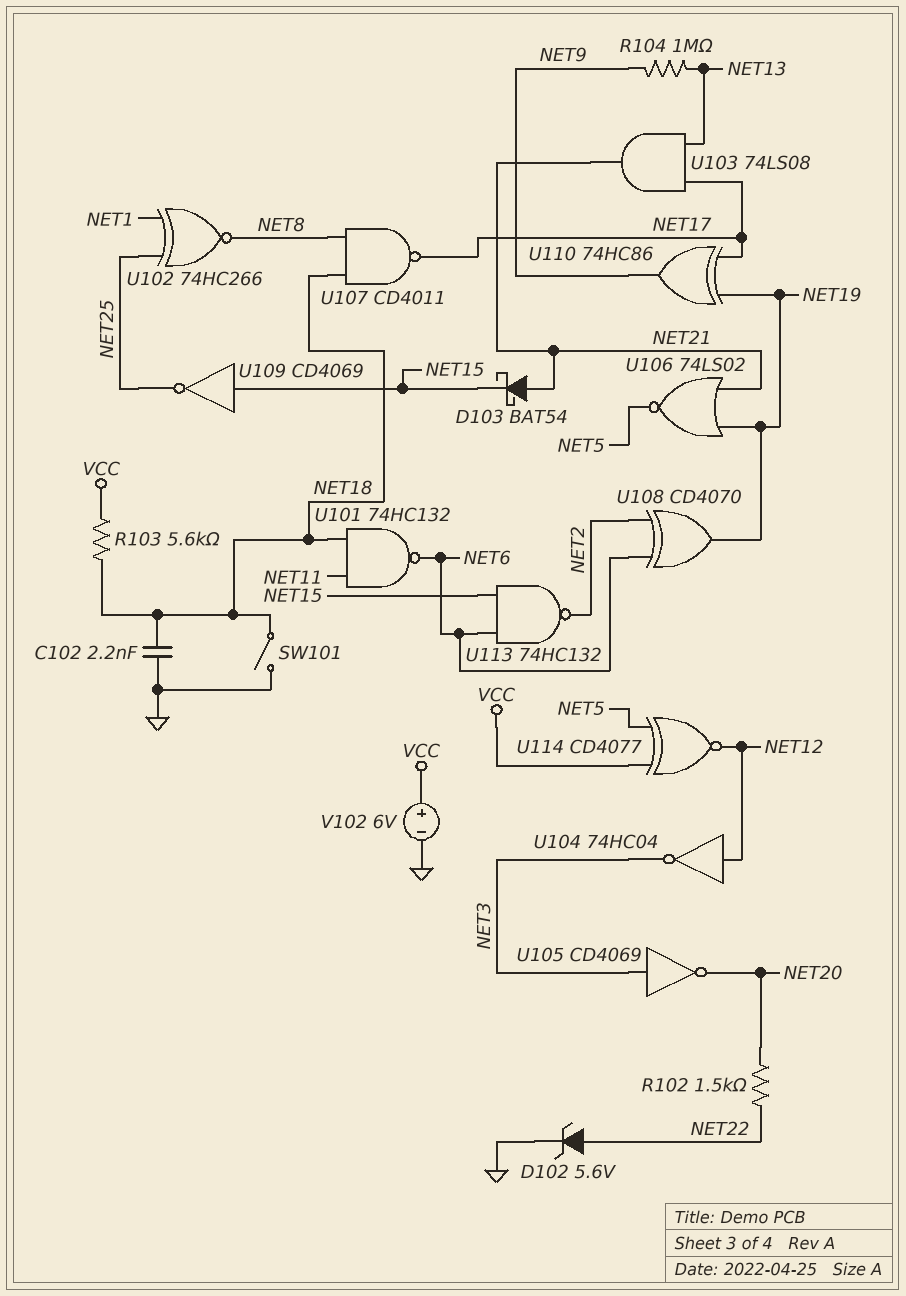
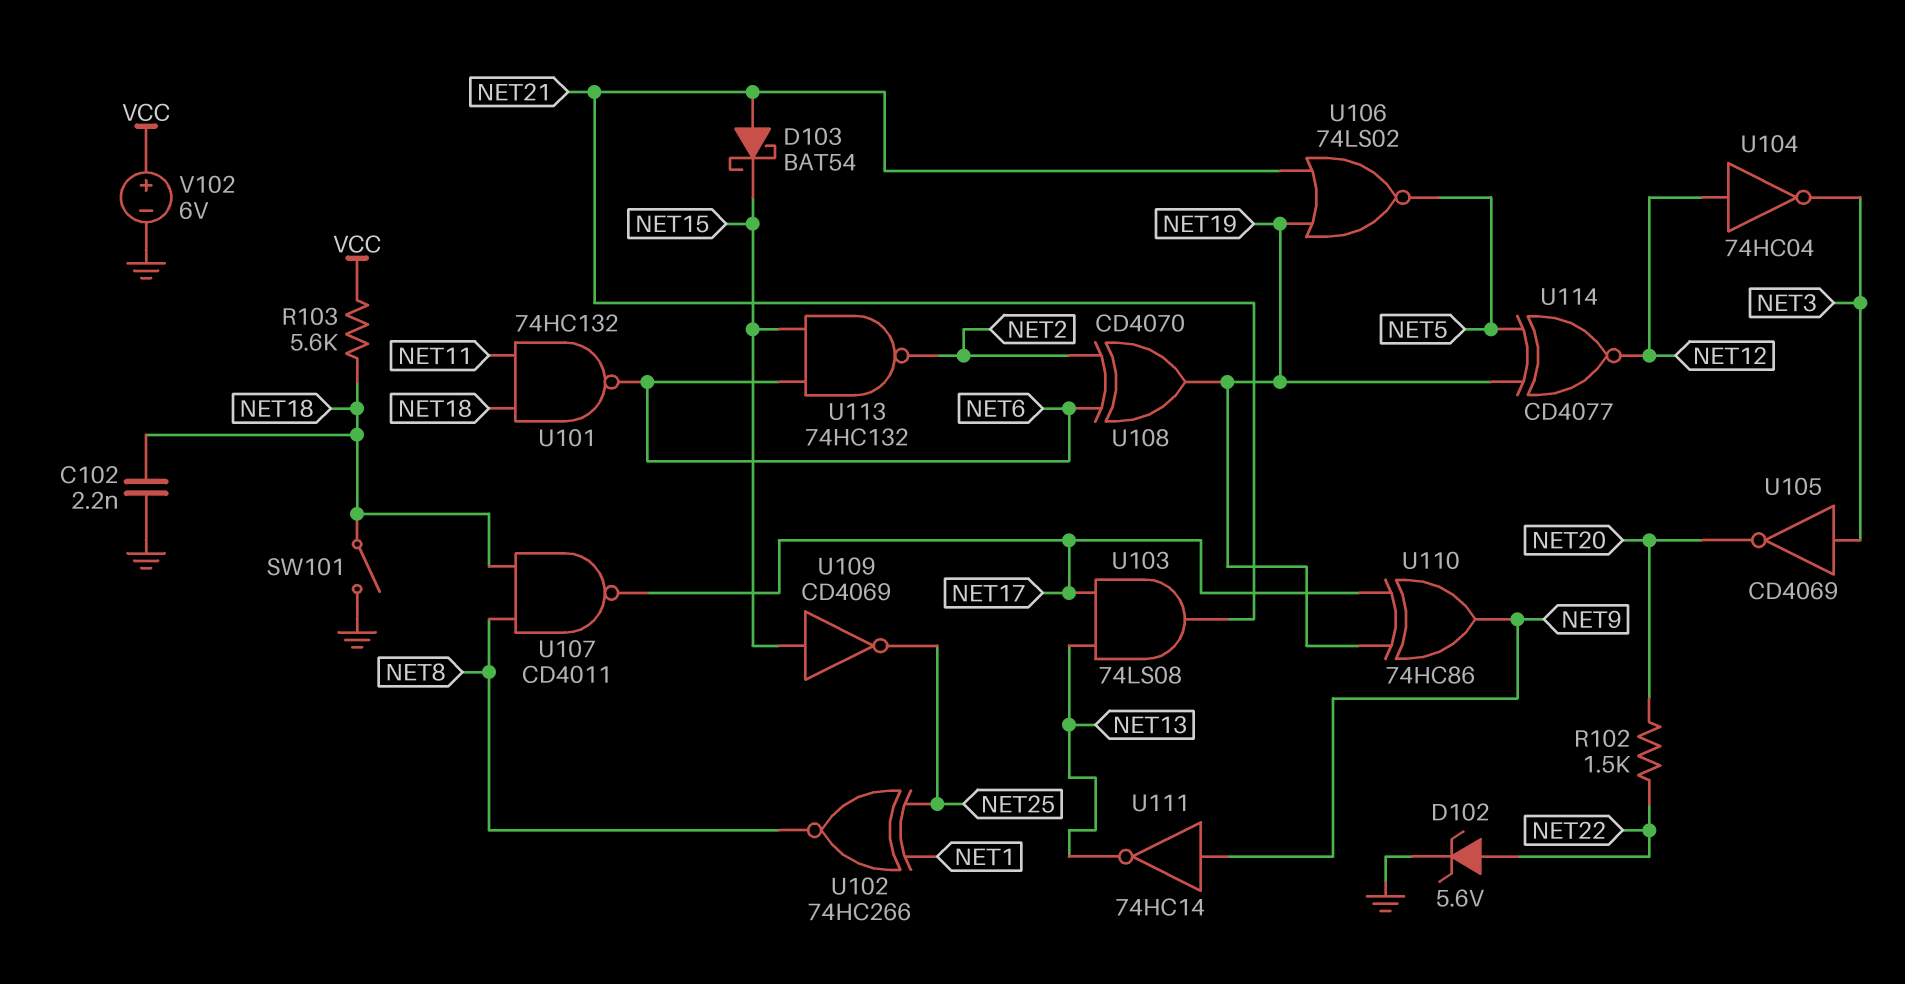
R104: 1M (NET9, NET13) -> none
U111: none -> NOT 74HC14 (in NET9, out NET13)
U114: XNOR CD4077 (in NET5, in VCC, out NET12) -> XNOR CD4077 (in NET5, in NET19, out NET12)

